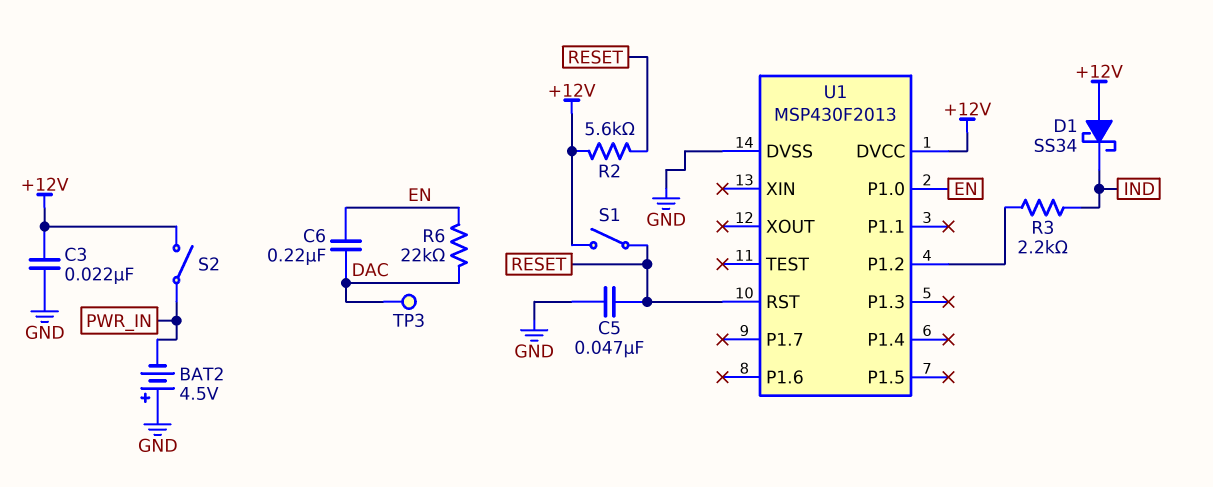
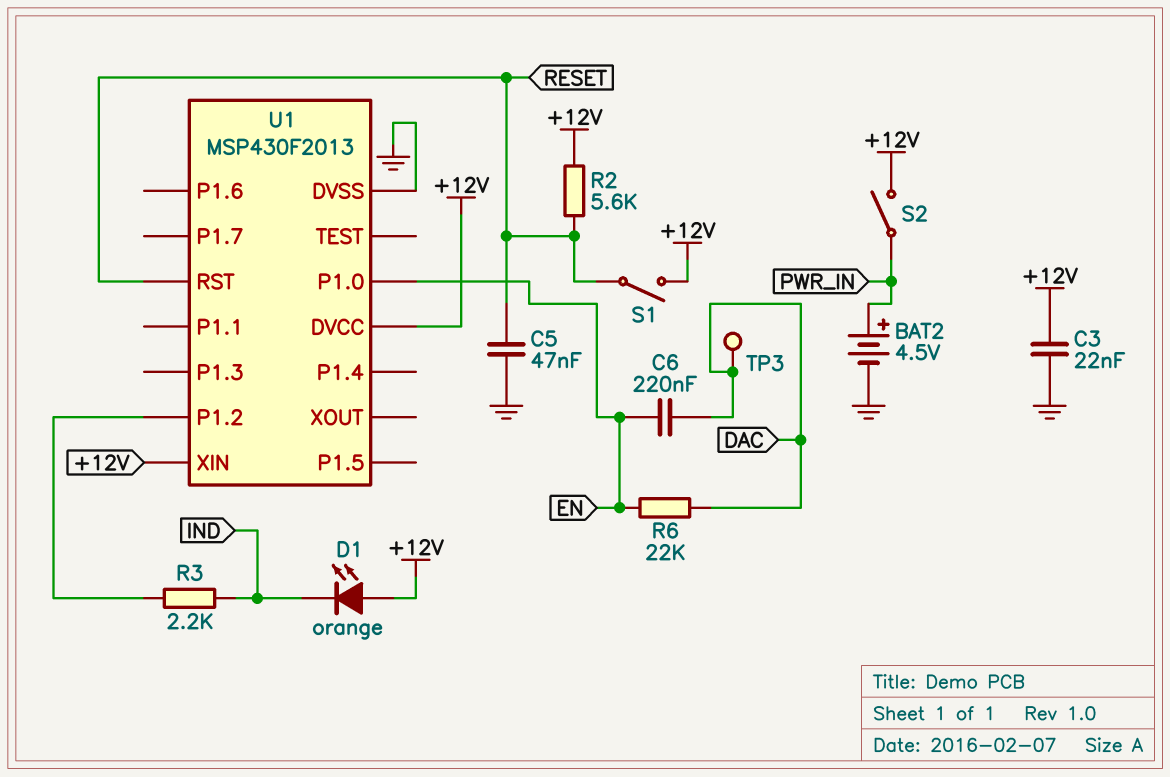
BAT2: 4.5V (plus GND, minus PWR_IN) -> 4.5V (plus PWR_IN, minus GND)
D1: schottky SS34 (A +12V, K IND) -> LED orange (A +12V, K IND)
U1 pin XIN: none -> +12V

